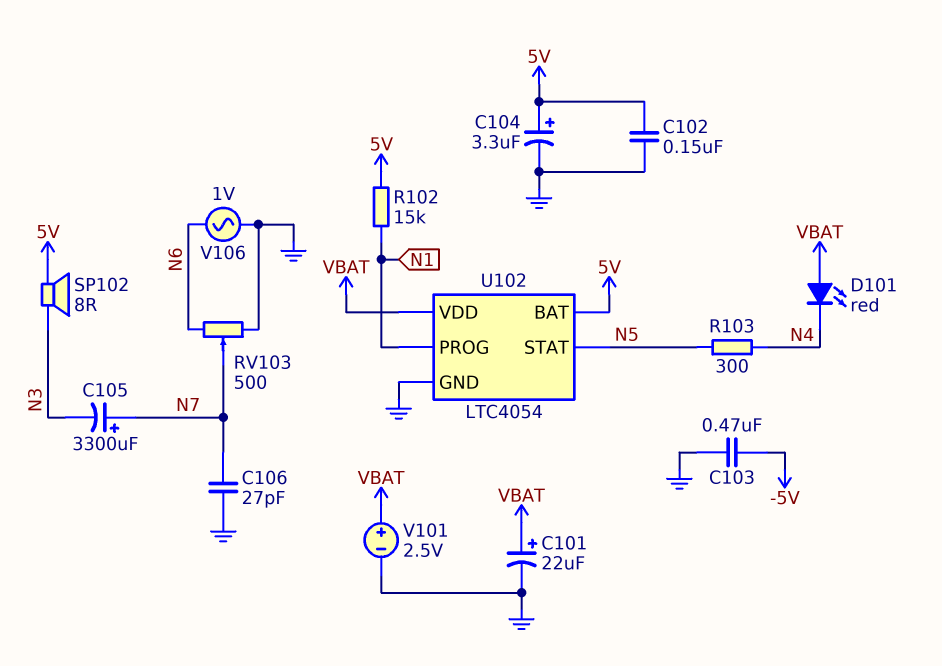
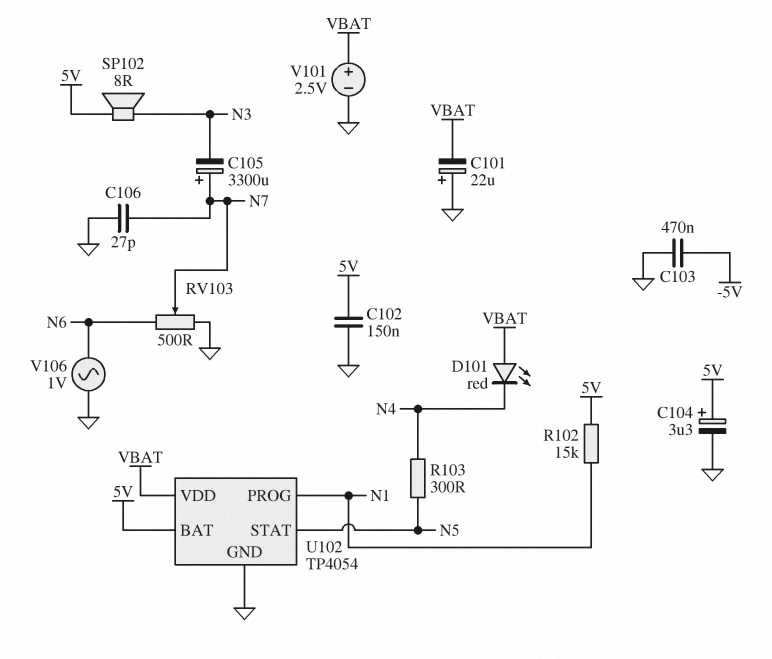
C101: 22uF (plus VBAT, minus GND) -> 22uF (plus GND, minus VBAT)
U102: LTC4054 -> TP4054

